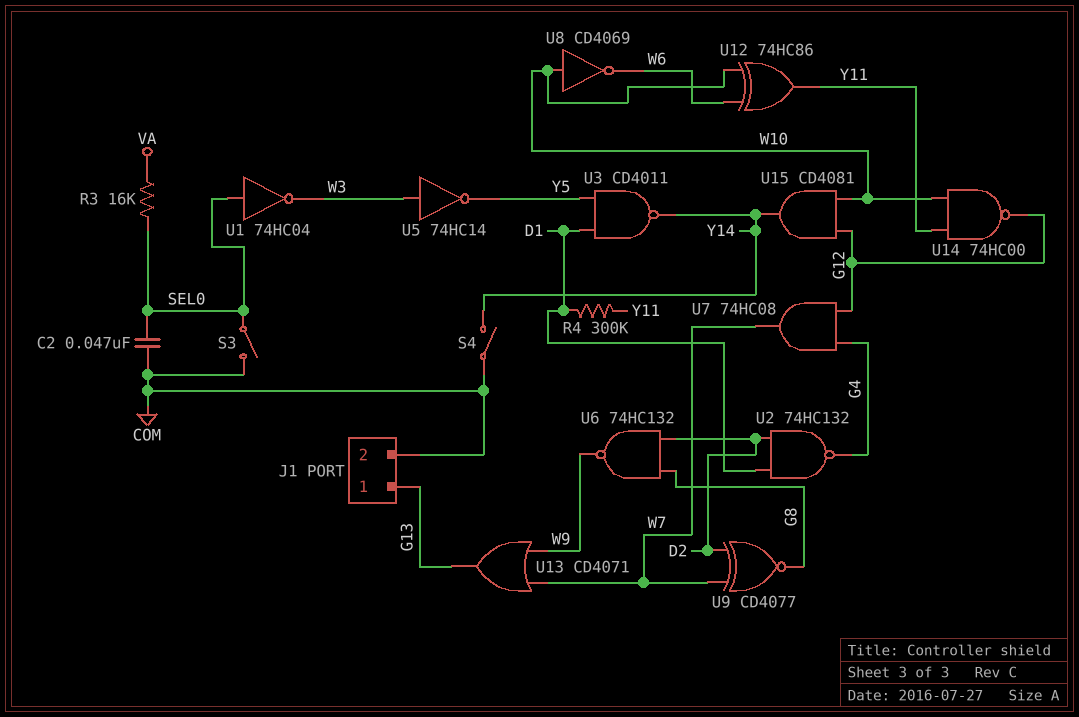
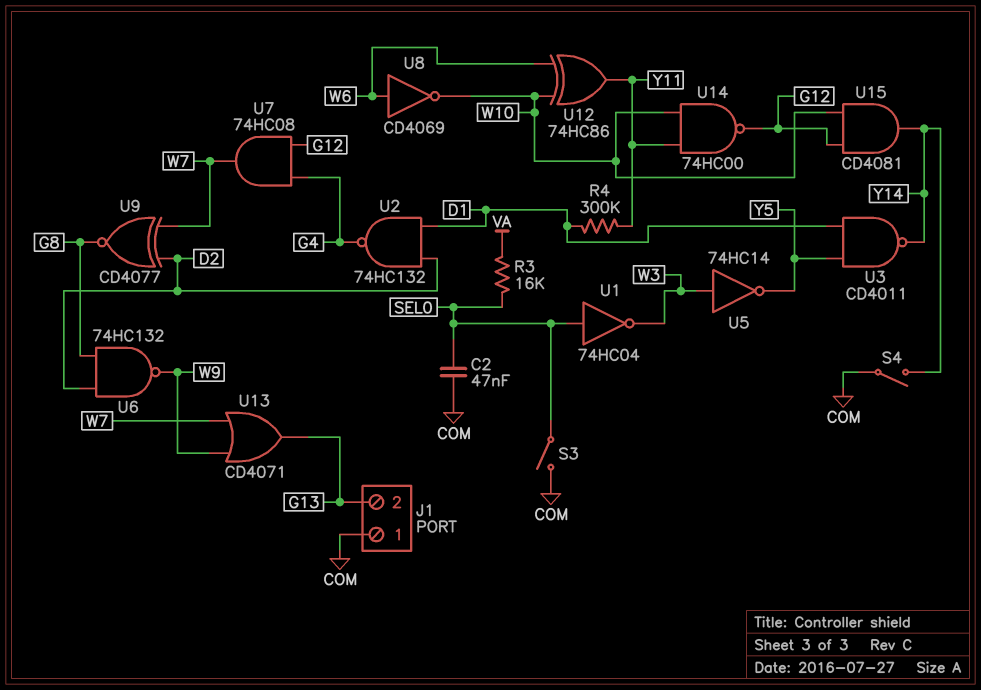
J1 pin 1: G13 -> COM
J1 pin 2: COM -> G13
U8: NOT CD4069 (in W10, out W6) -> NOT CD4069 (in W6, out W10)

